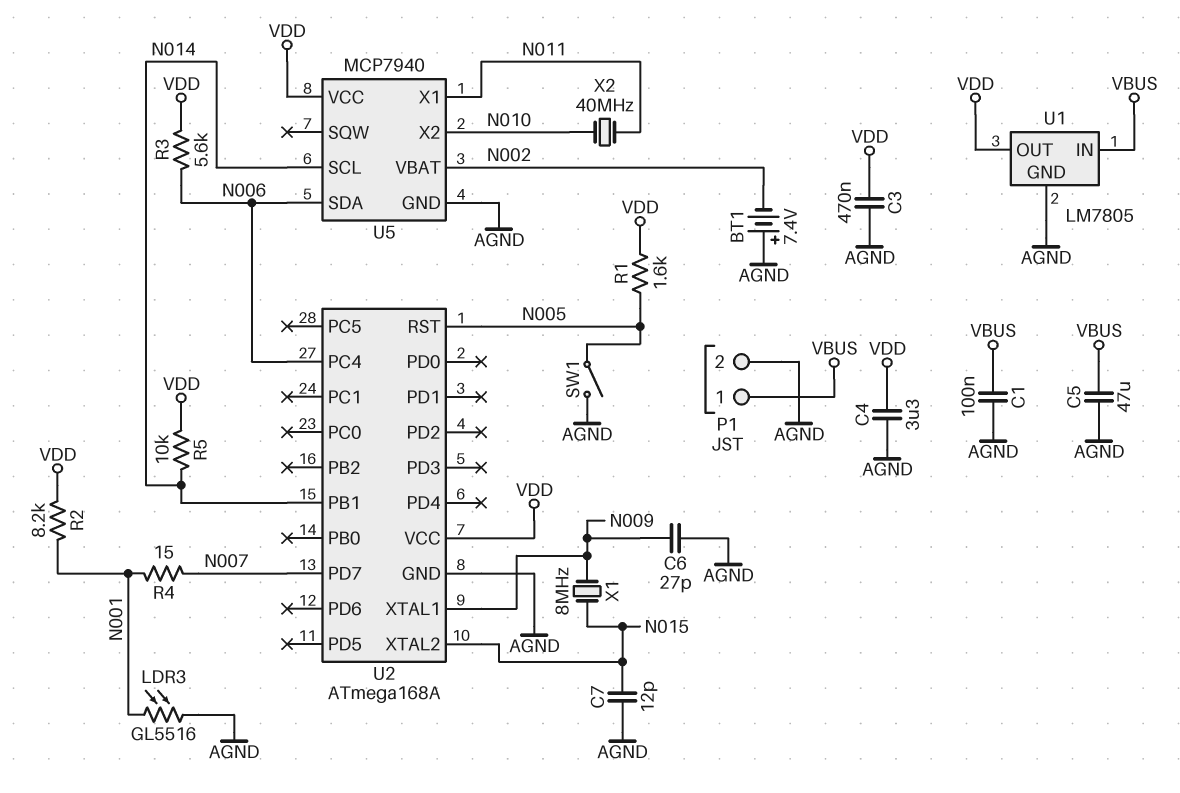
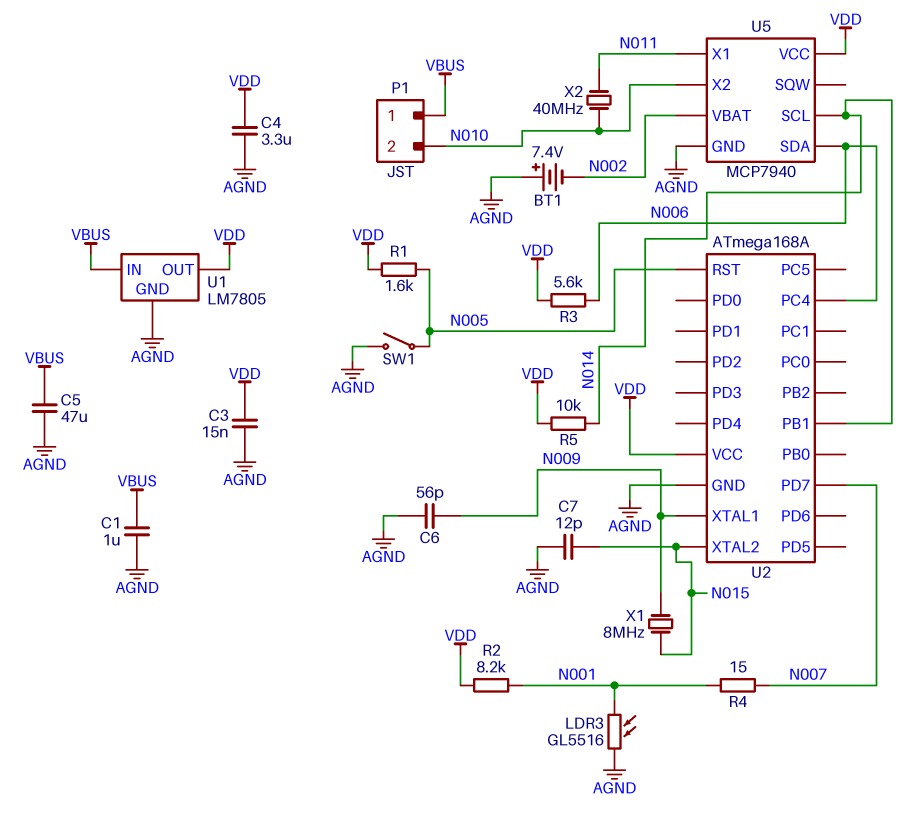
C1: 100nF (AGND, VBUS) -> 1uF (AGND, VBUS)
C3: 470nF (AGND, VDD) -> 15nF (AGND, VDD)
C6: 27pF (AGND, N009) -> 56pF (AGND, N009)
P1 pin 2: AGND -> N010

